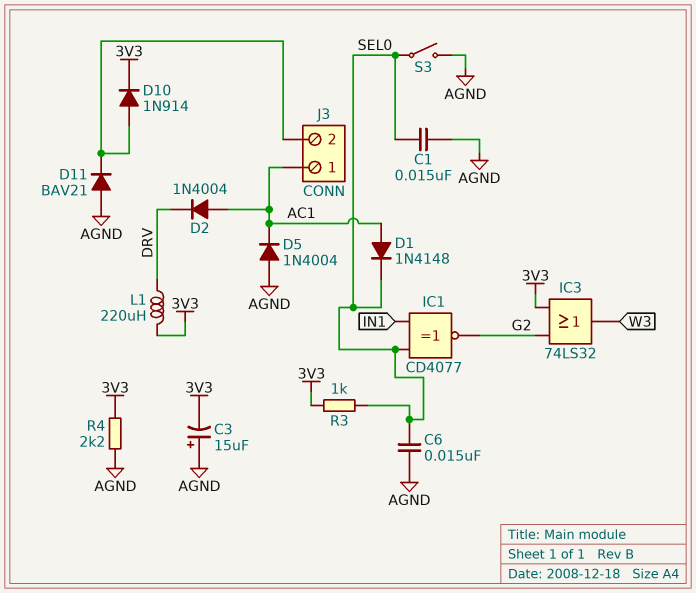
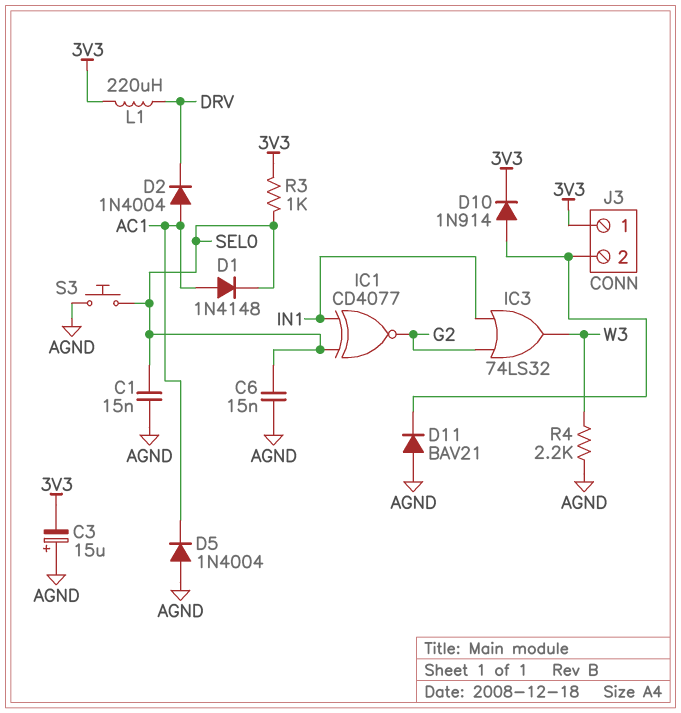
IC3: OR 74LS32 (in 3V3, in G2, out W3) -> OR 74LS32 (in G2, in IN1, out W3)
J3 pin 1: AC1 -> 3V3
R4: 2.2k (3V3, AGND) -> 2.2k (AGND, W3)
S3: switch (AGND, SEL0) -> button (AGND, SEL0)

